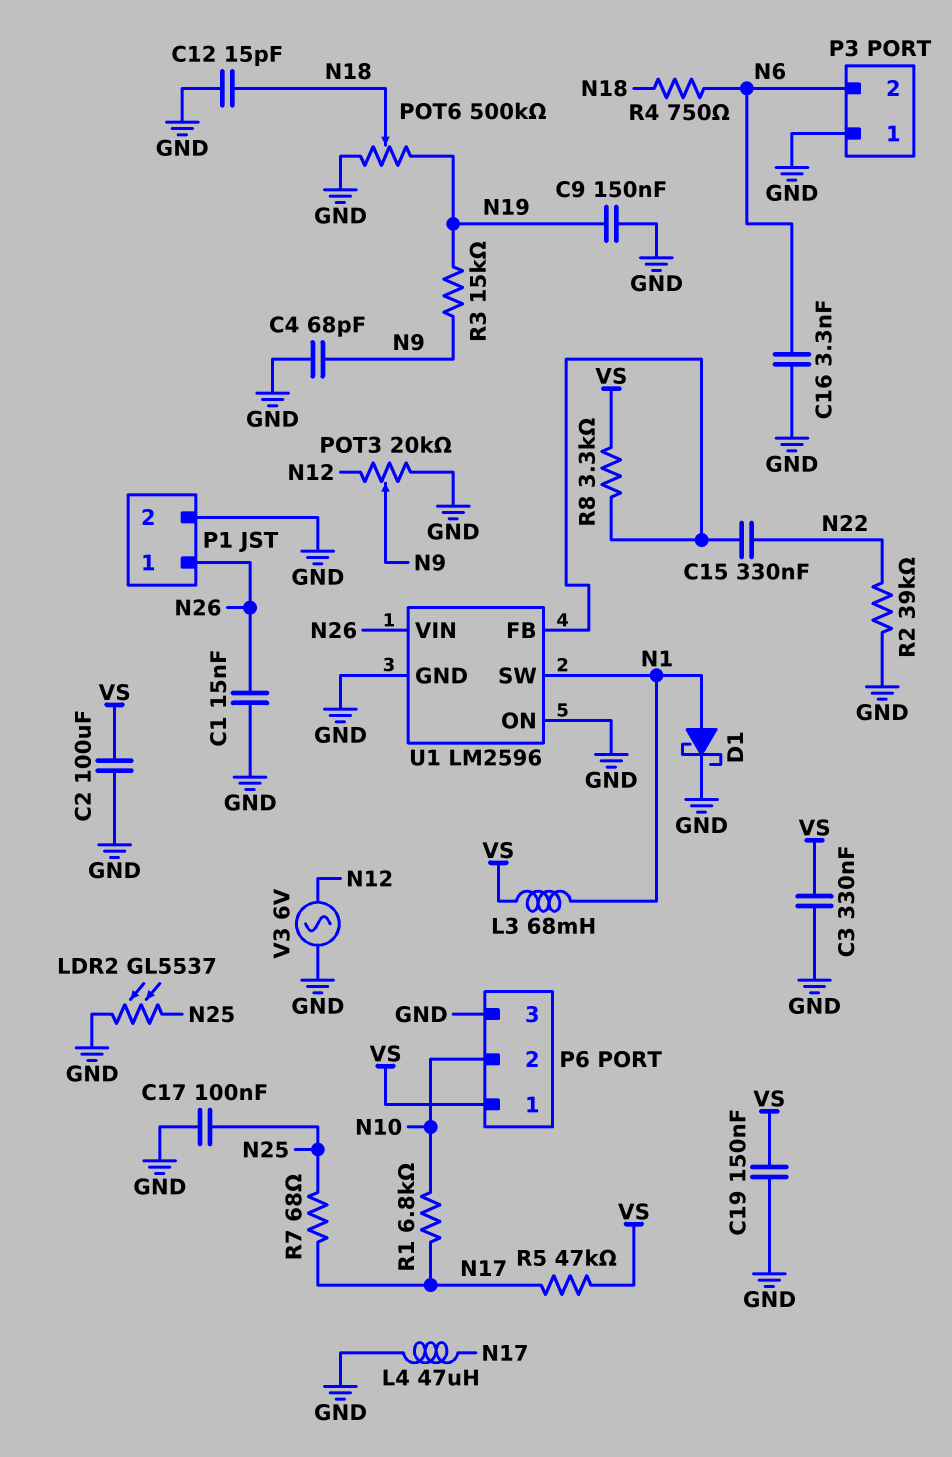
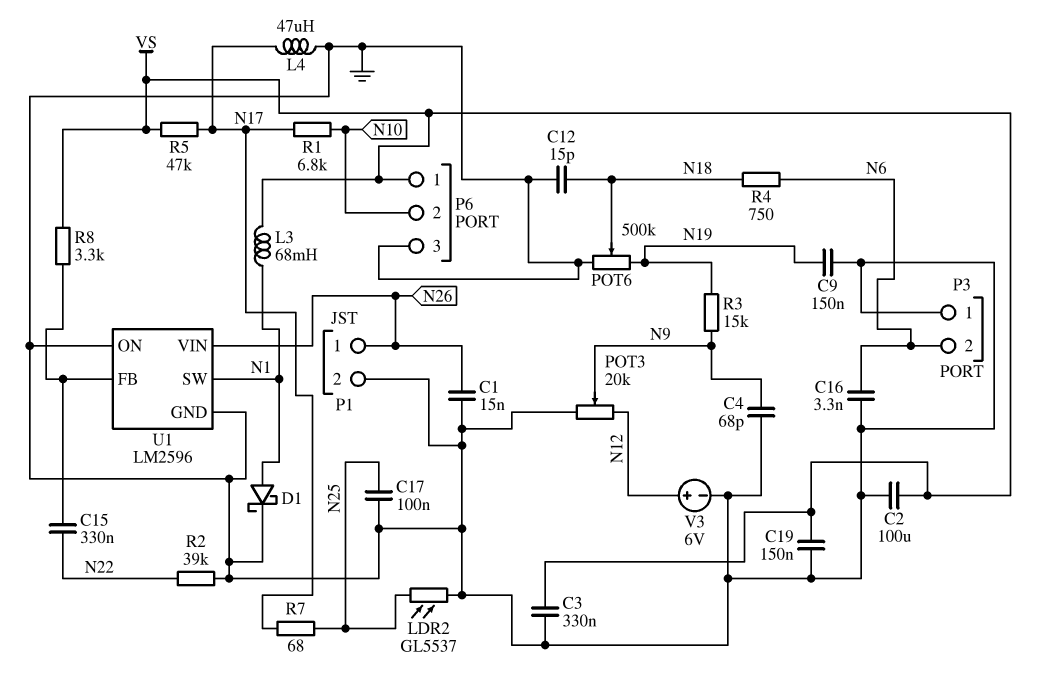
V3: AC 6V (GND, N12) -> 6V (plus N12, minus GND)

